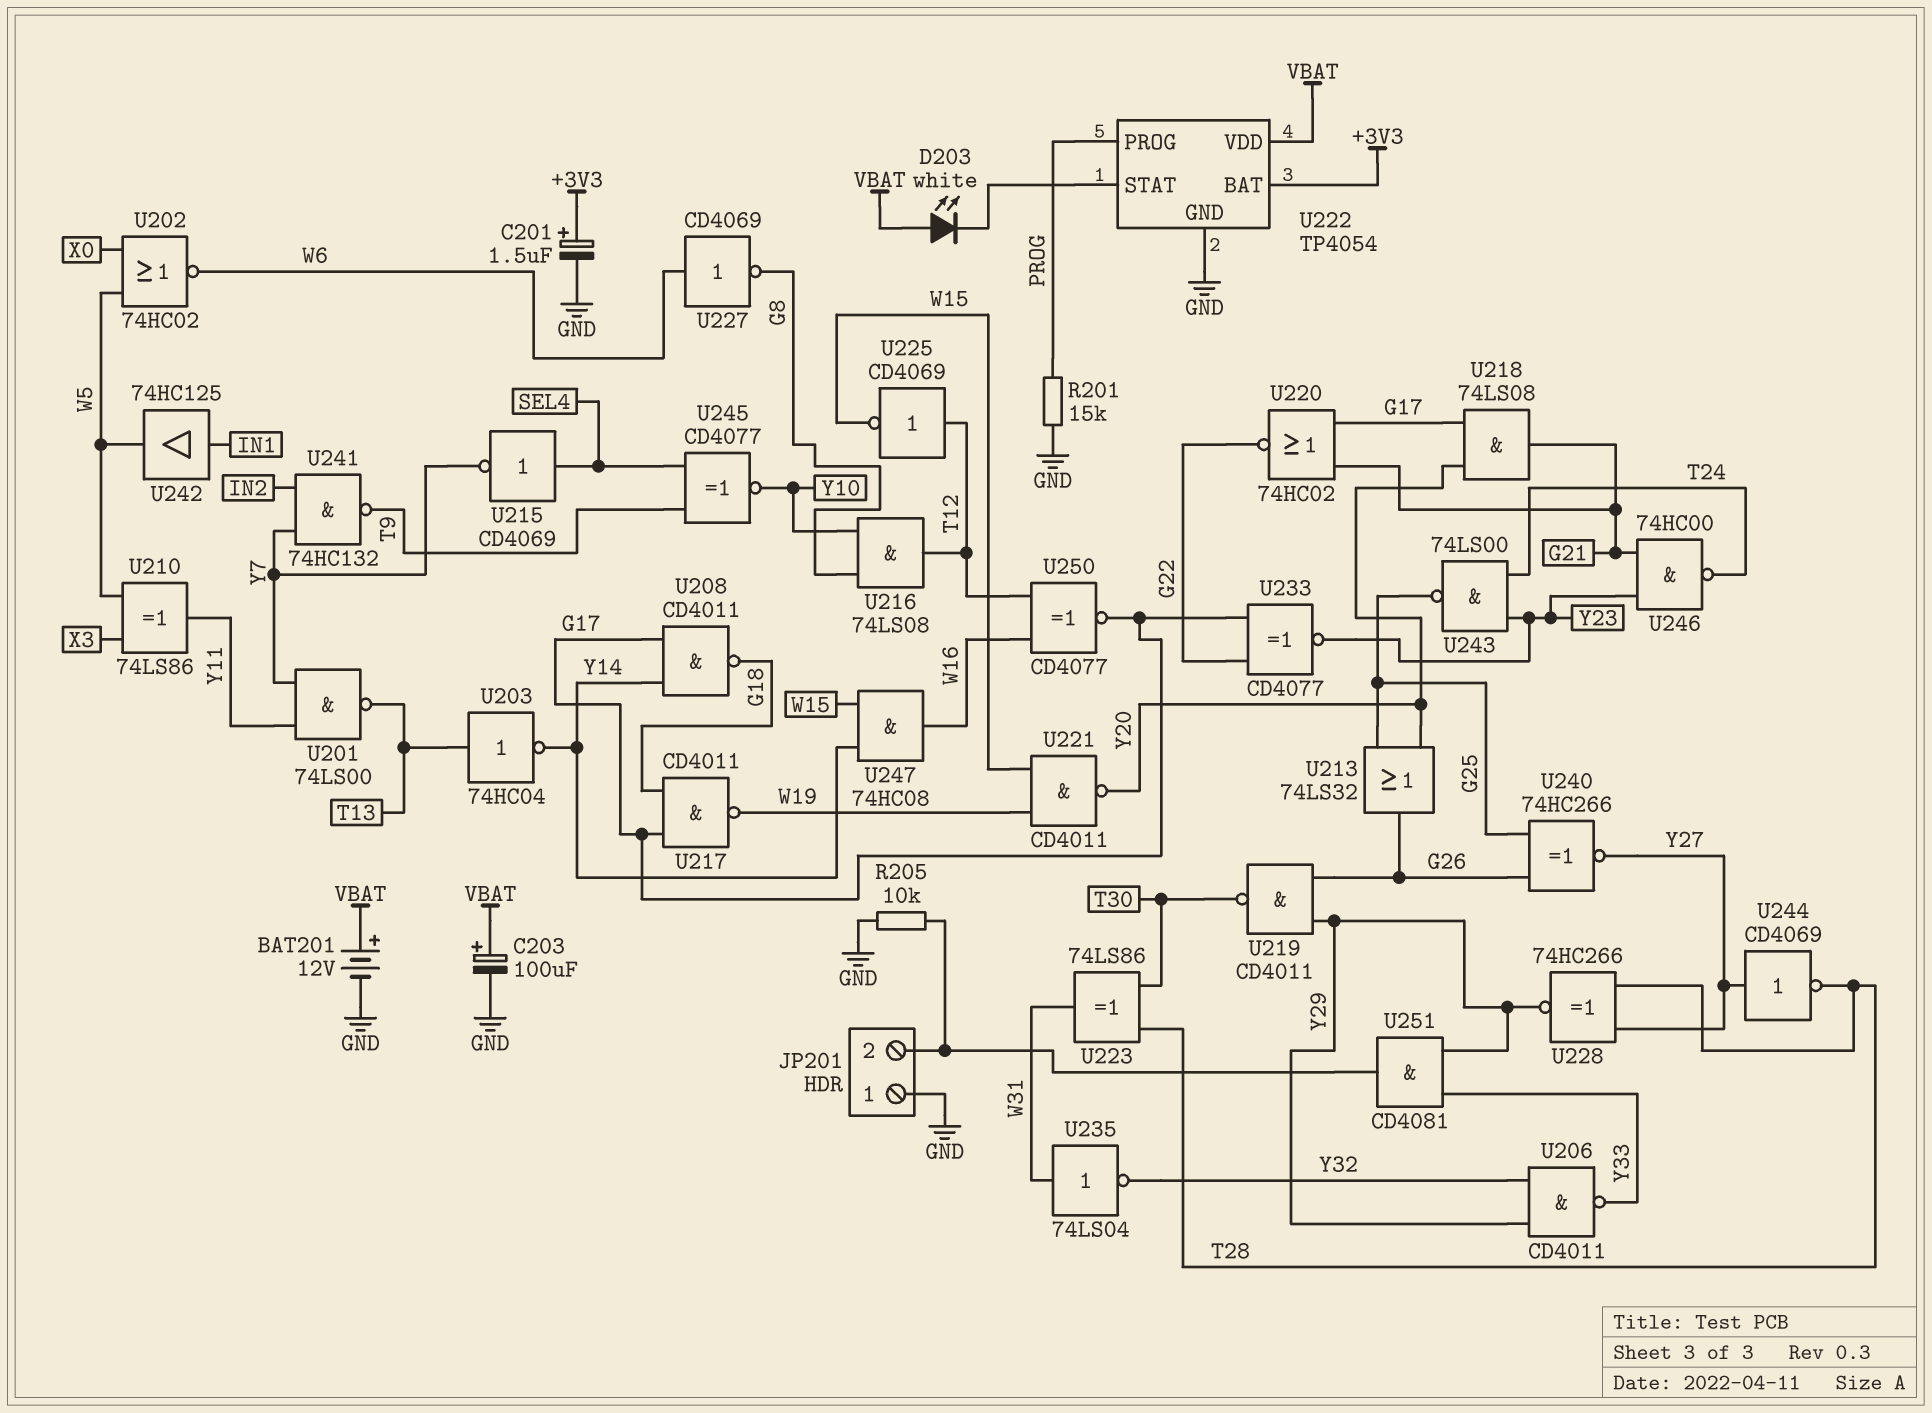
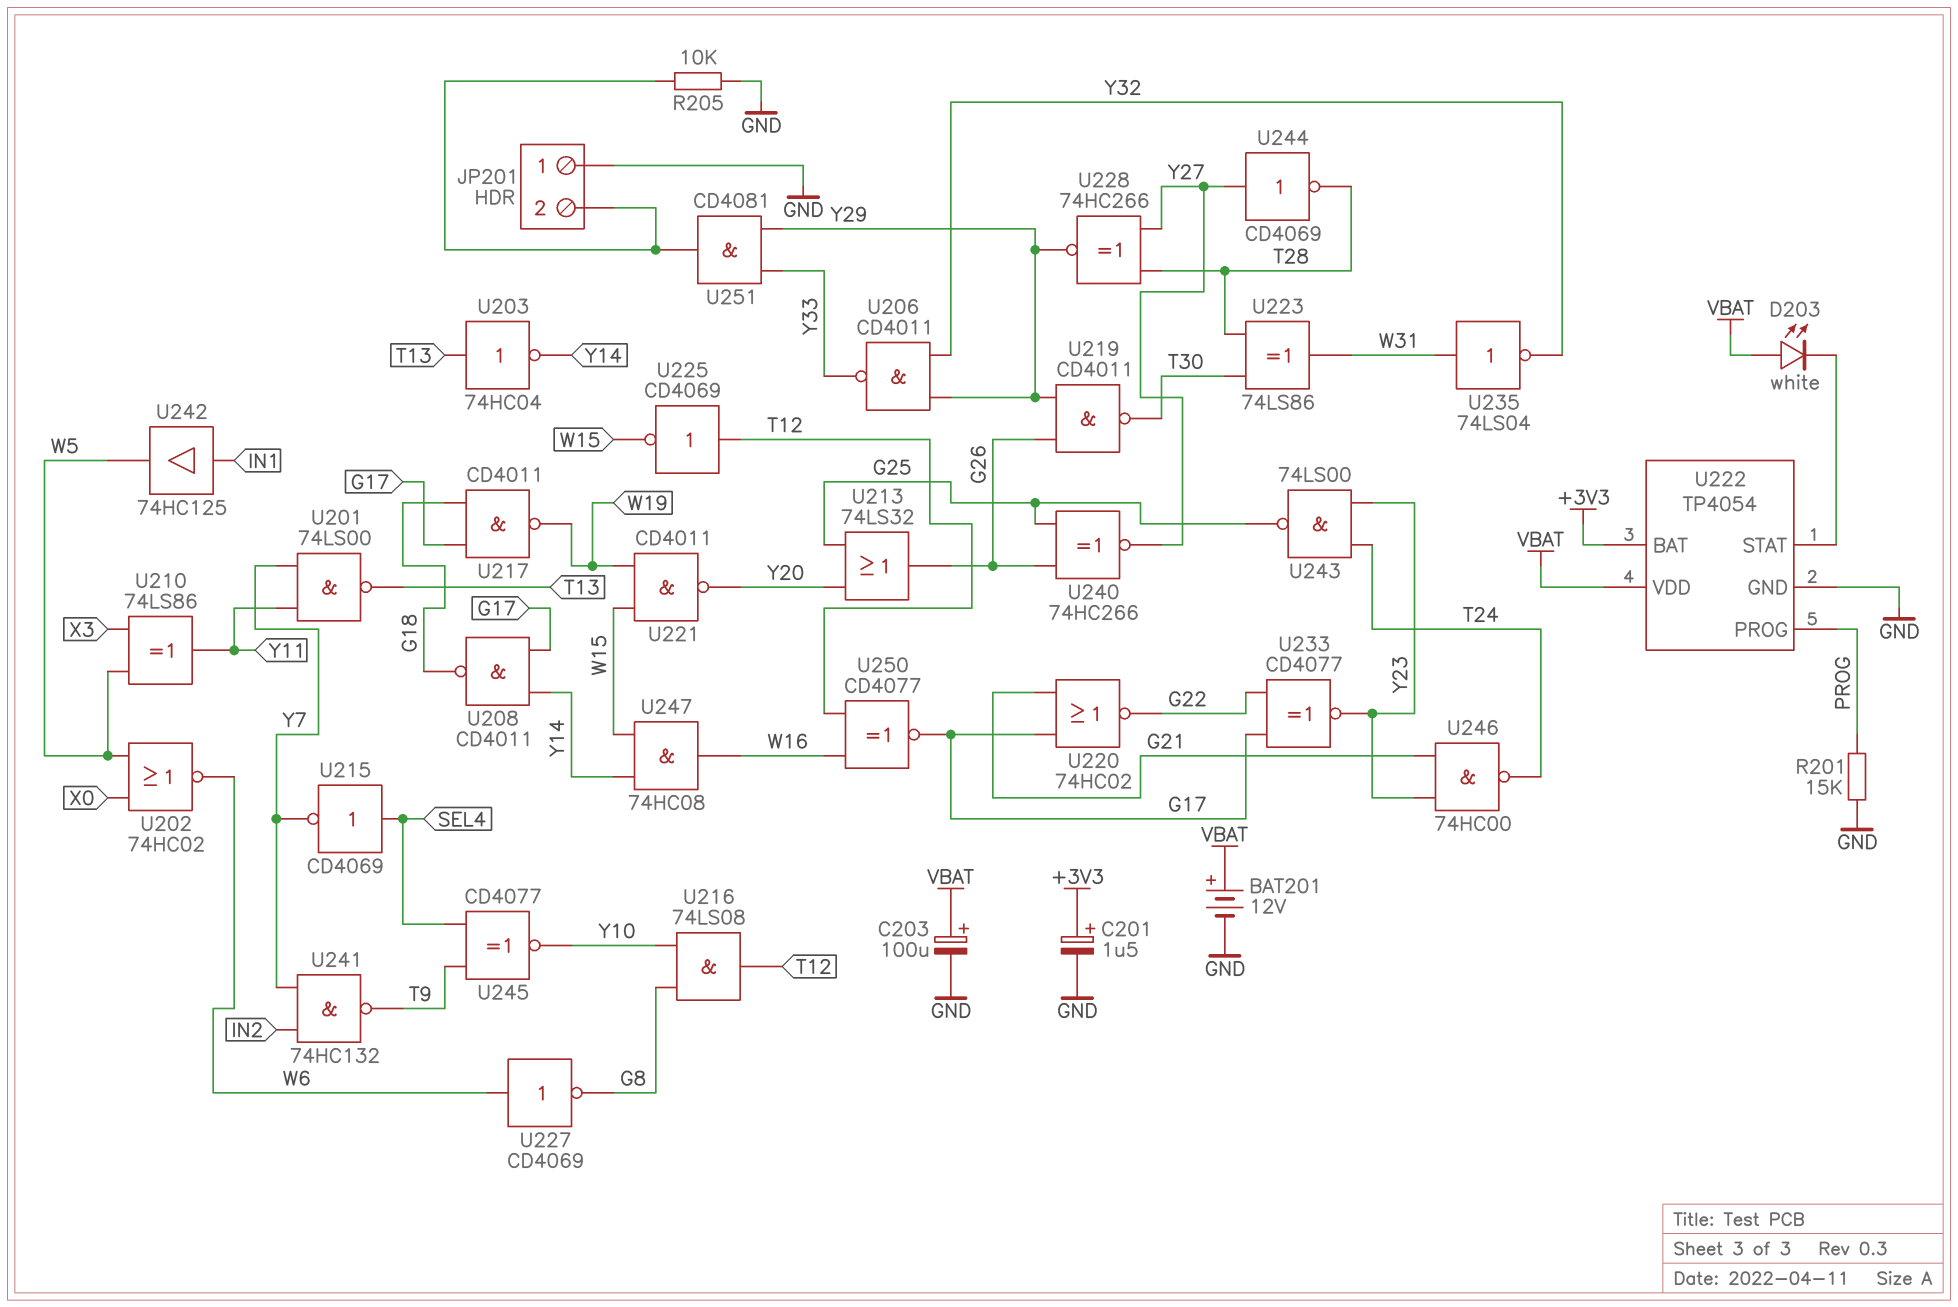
U218: AND 74LS08 (in G17, in Y20, out G21) -> none

